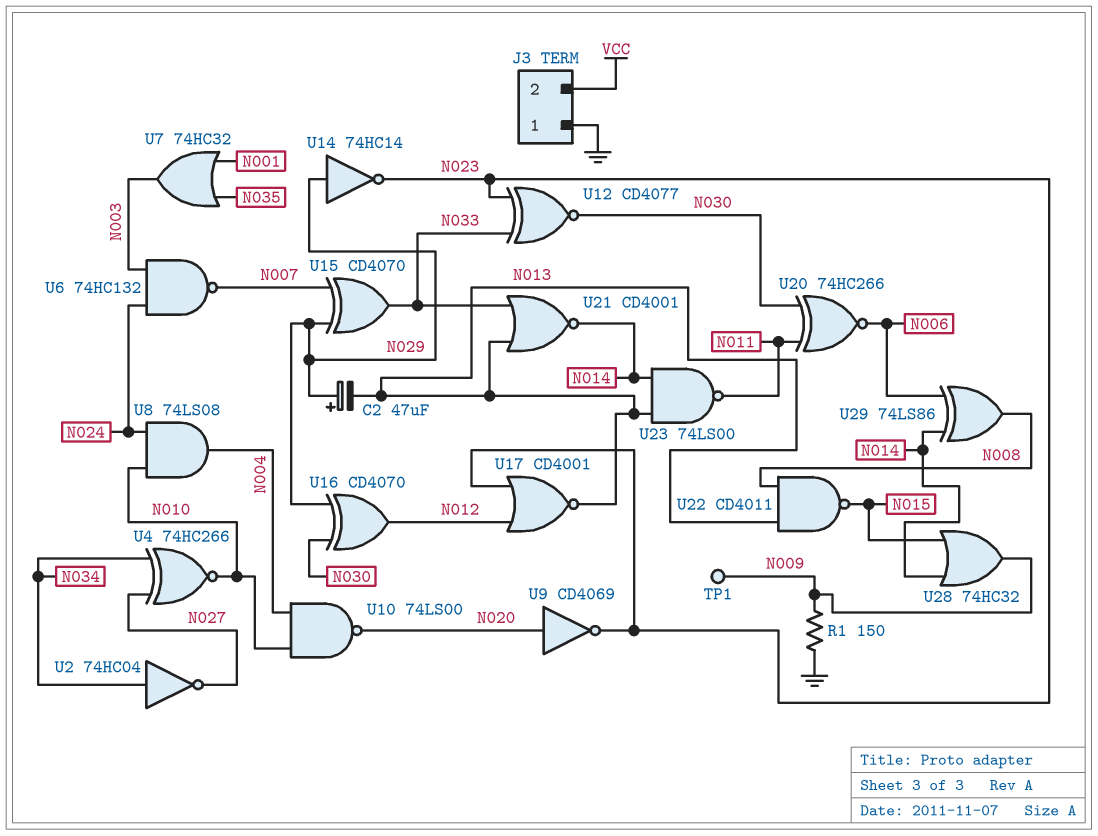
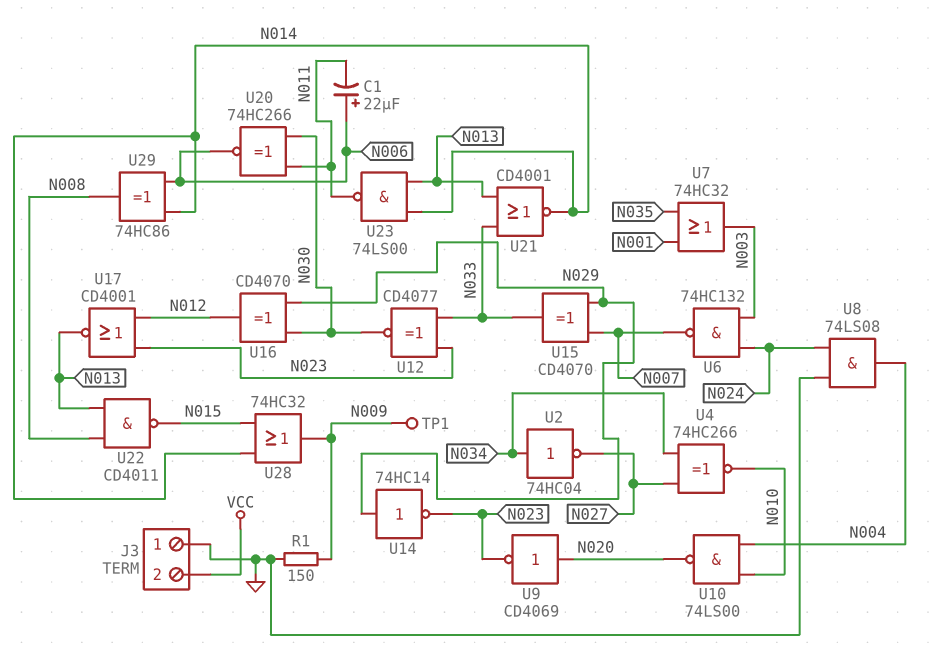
C1: none -> 22uF (plus N006, minus N011)
C2: 47uF (plus N029, minus N013) -> none
U8: AND 74LS08 (in N010, in N024, out N004) -> AND 74LS08 (in GND, in N024, out N004)
U29: XOR 74LS86 (in N006, in N014, out N008) -> XOR 74HC86 (in N006, in N014, out N008)

